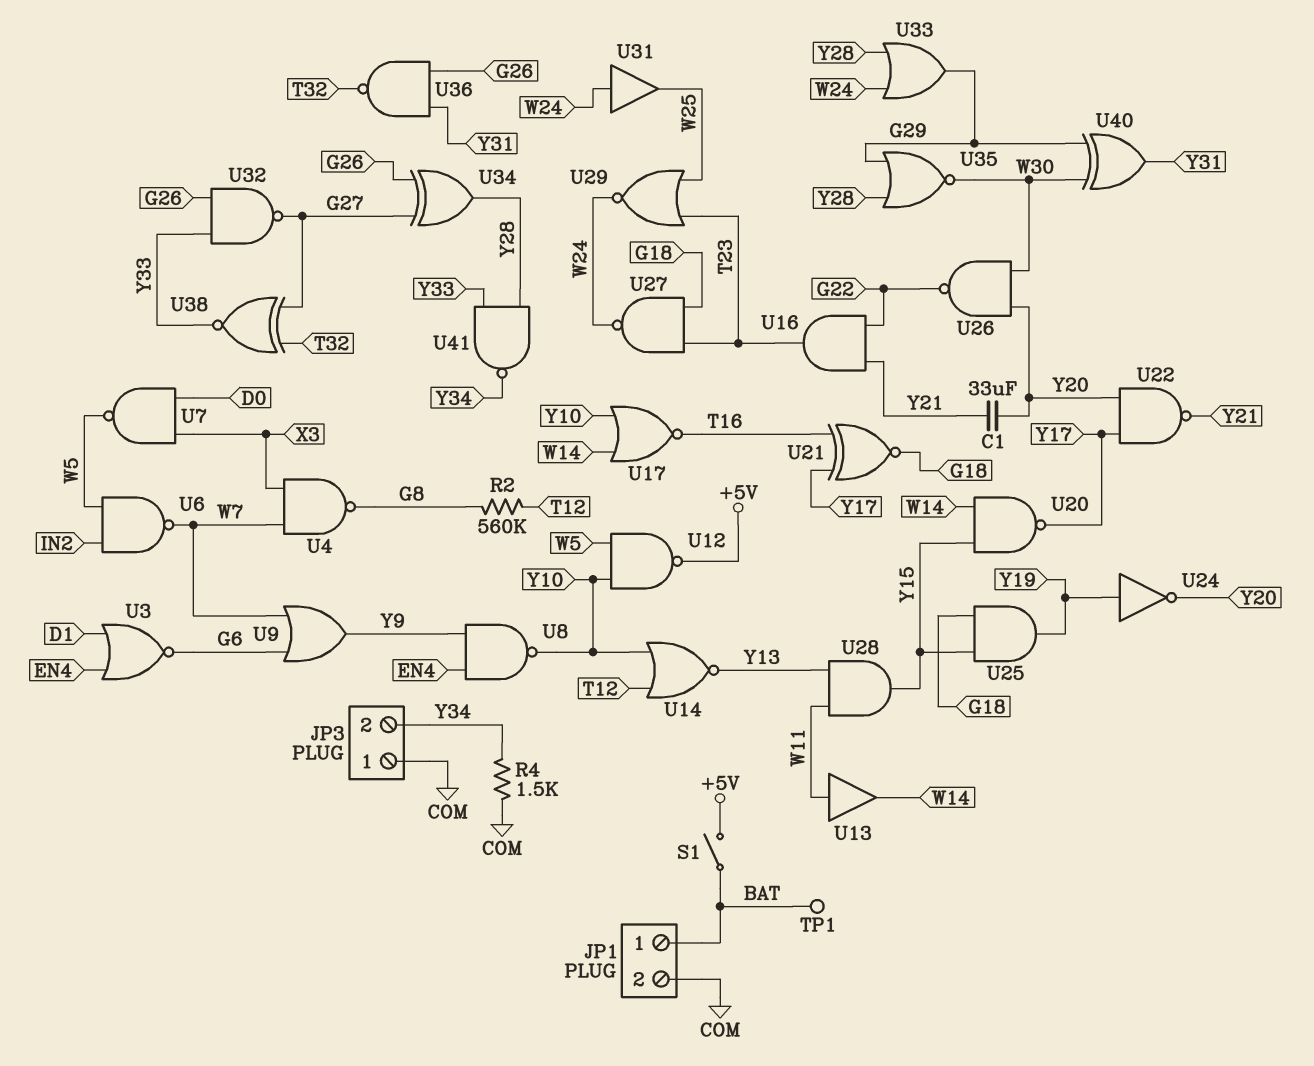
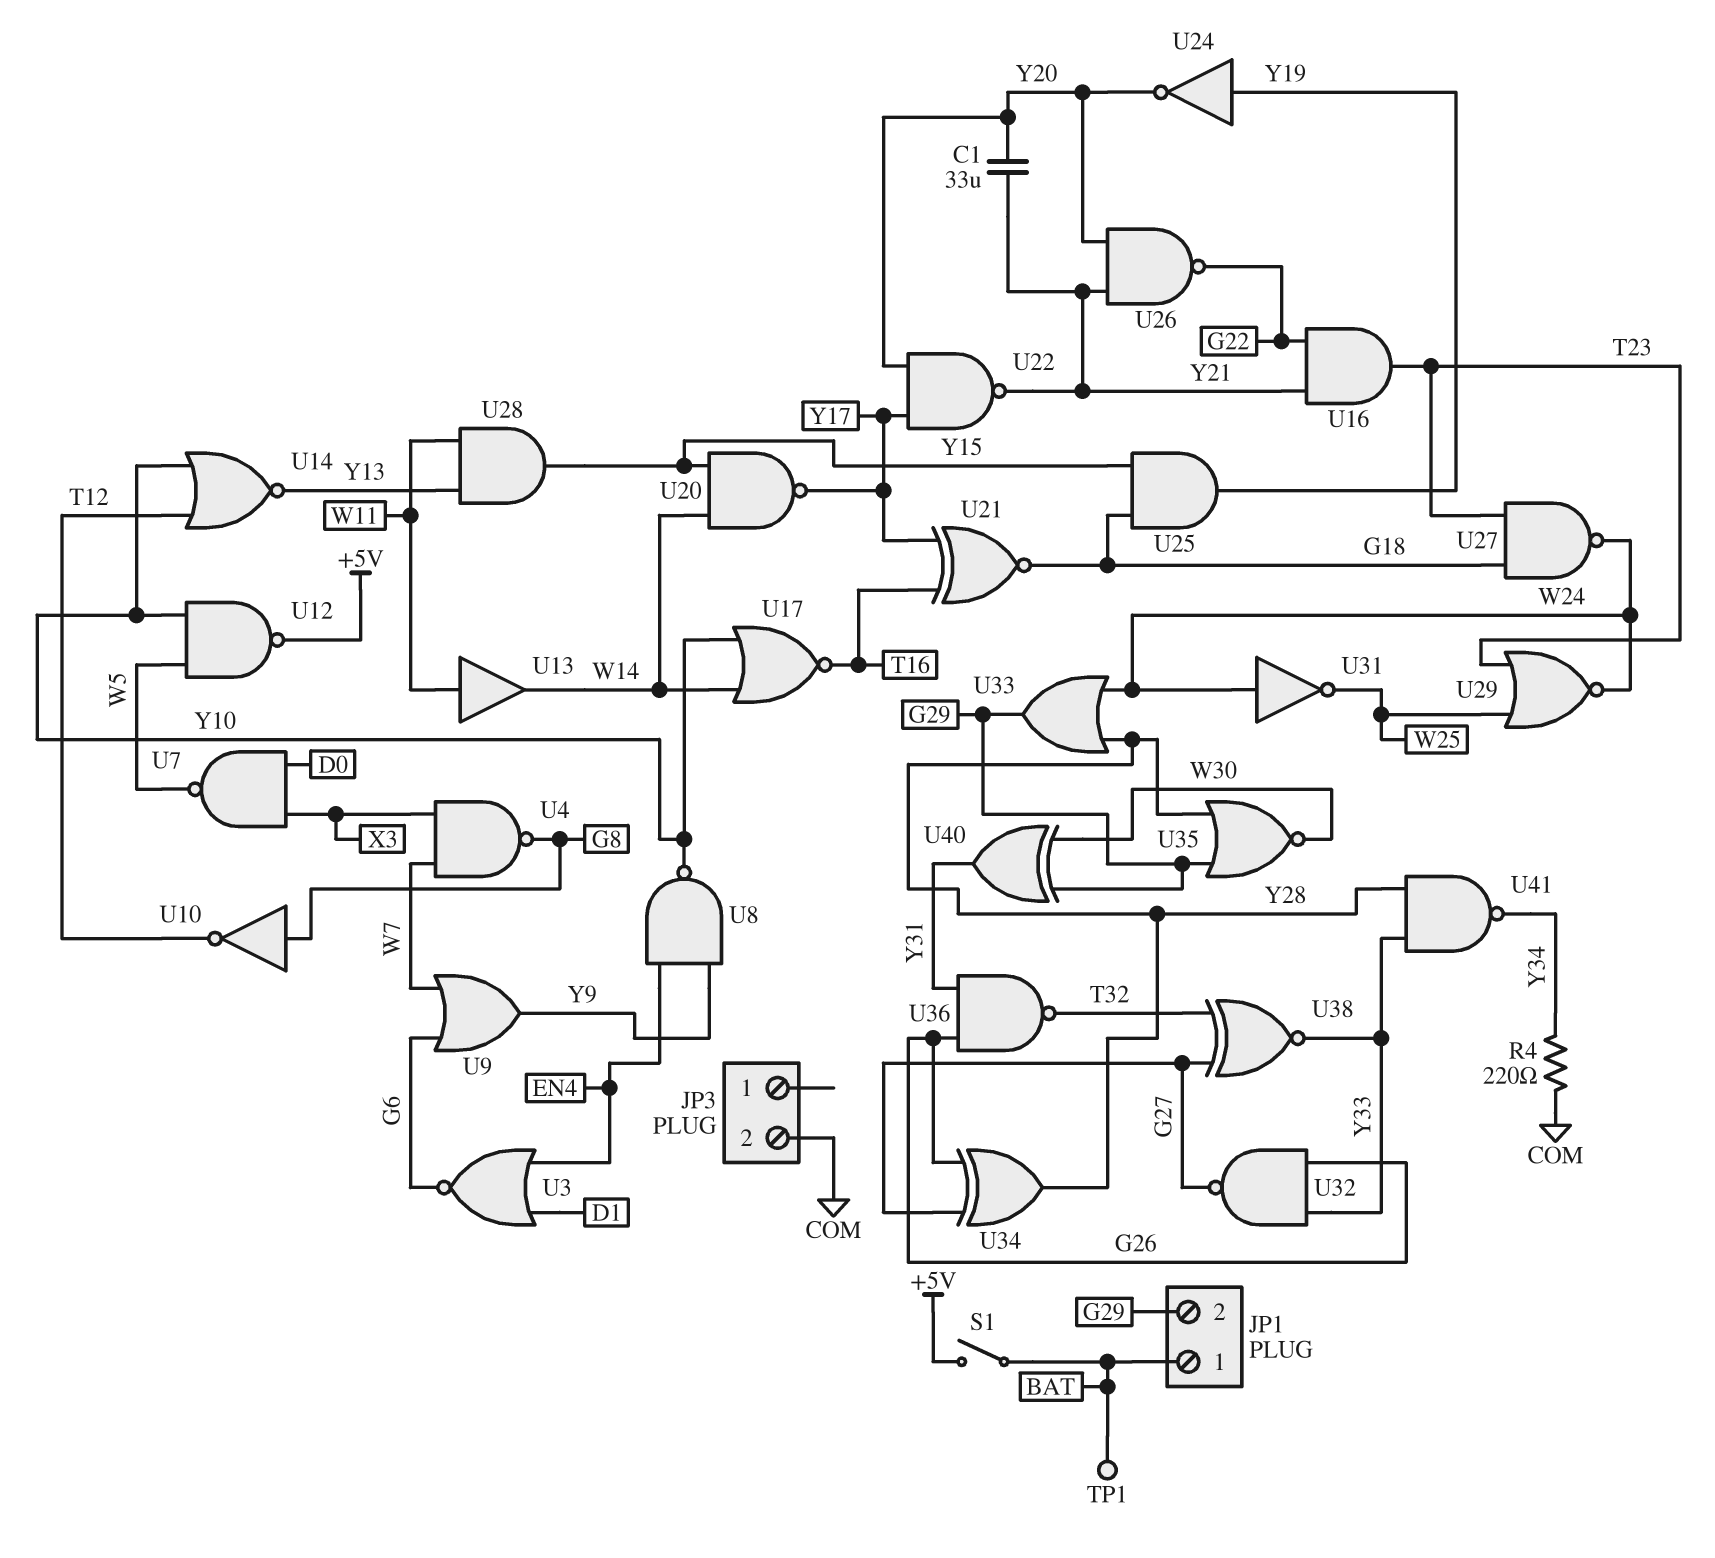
JP1 pin 2: COM -> G29
JP3 pin 1: COM -> none
JP3 pin 2: Y34 -> COM
R2: 560k (G8, T12) -> none
R4: 1.5k (COM, Y34) -> 220 (COM, Y34)
U6: NAND (in IN2, in W5, out W7) -> none
U10: none -> NOT (in G8, out T12)
U26: NAND (in W30, in Y20, out G22) -> NAND (in Y20, in Y21, out G22)
U31: buffer (in W24, out W25) -> NOT (in W24, out W25)

